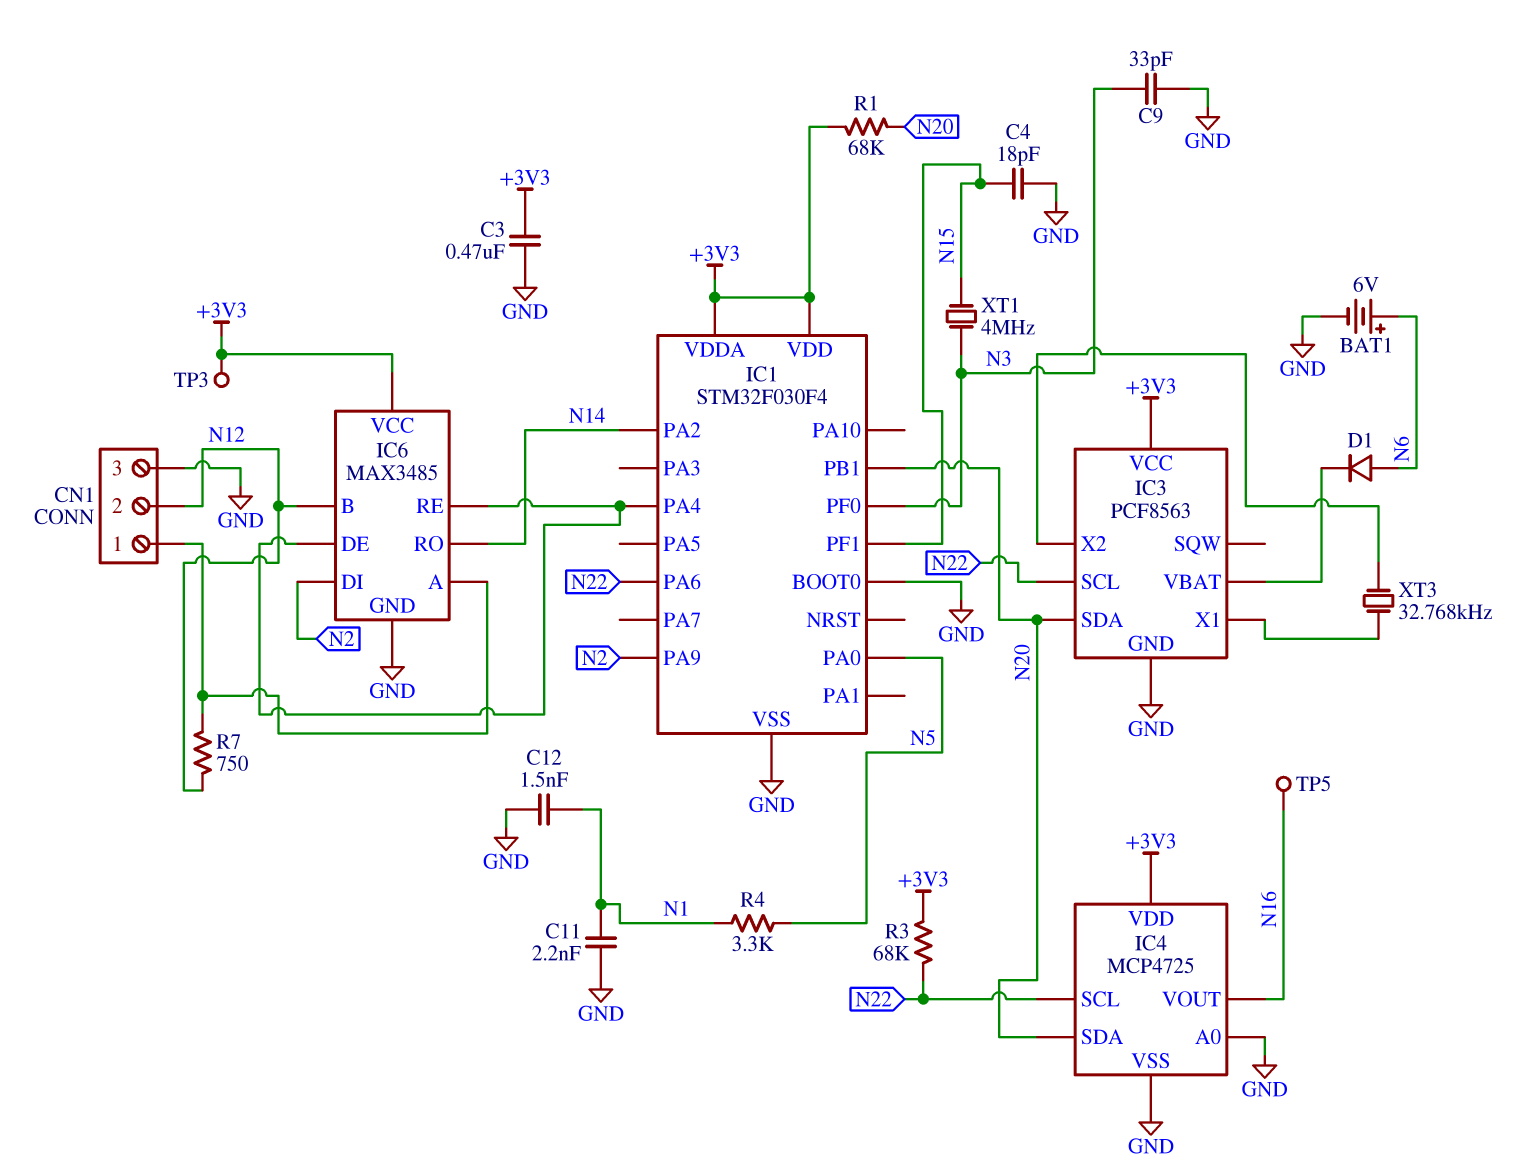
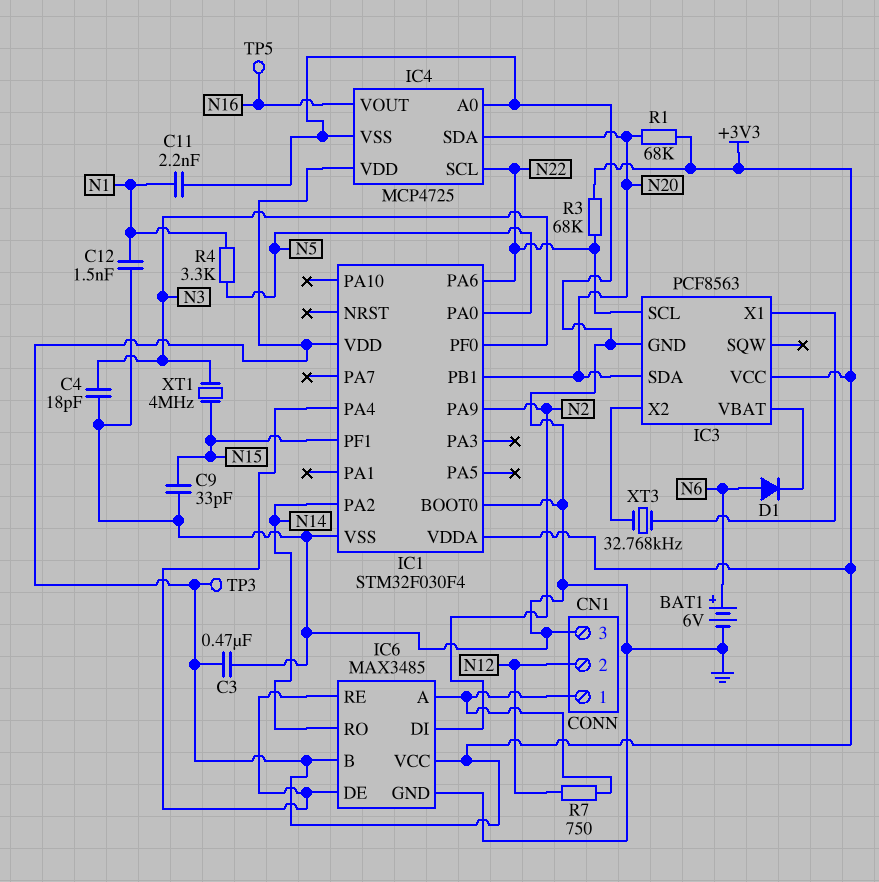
C4: 18pF (GND, N15) -> 18pF (GND, N3)
C9: 33pF (GND, N3) -> 33pF (GND, N15)
IC6 pin B: N12 -> +3V3

